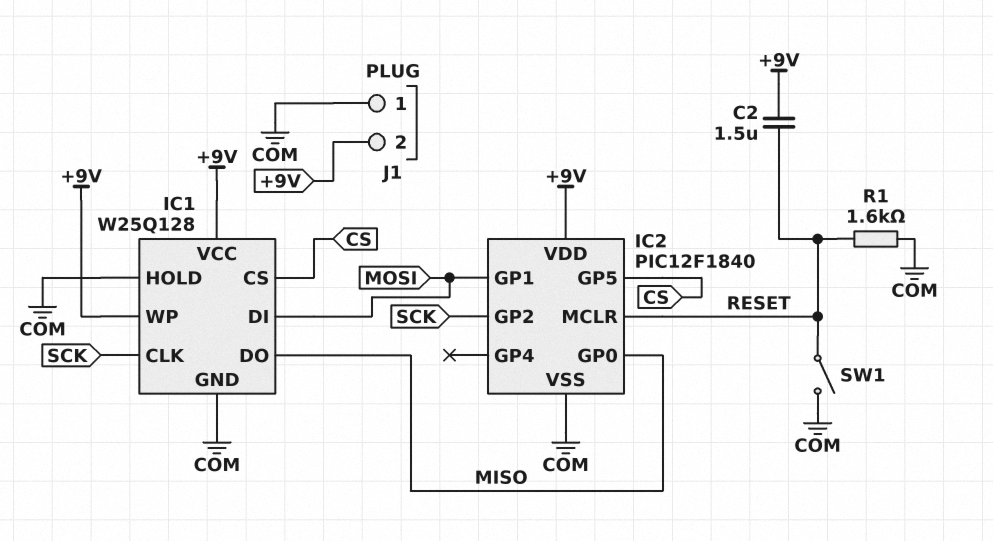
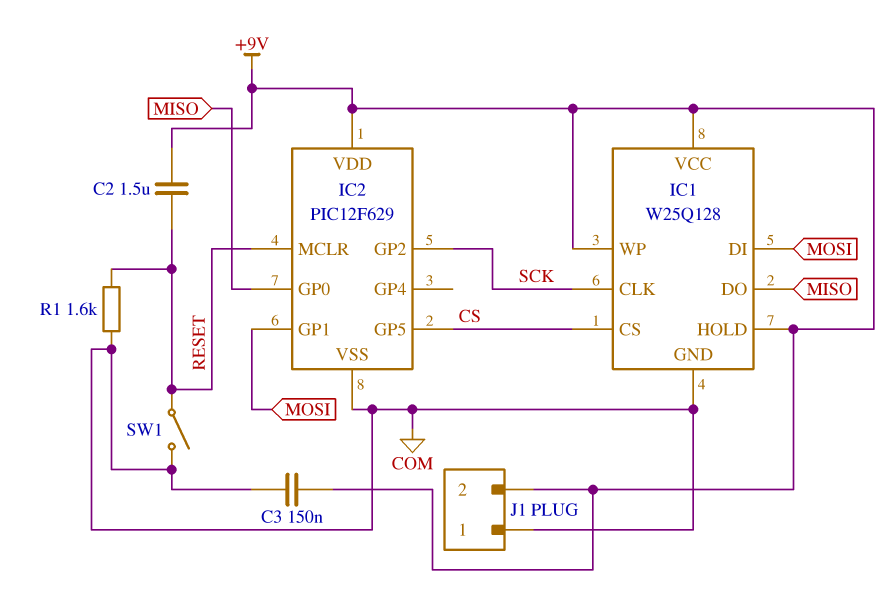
C3: none -> 150nF (+9V, COM)
IC1 pin HOLD: COM -> +9V
IC2: PIC12F1840 -> PIC12F629

